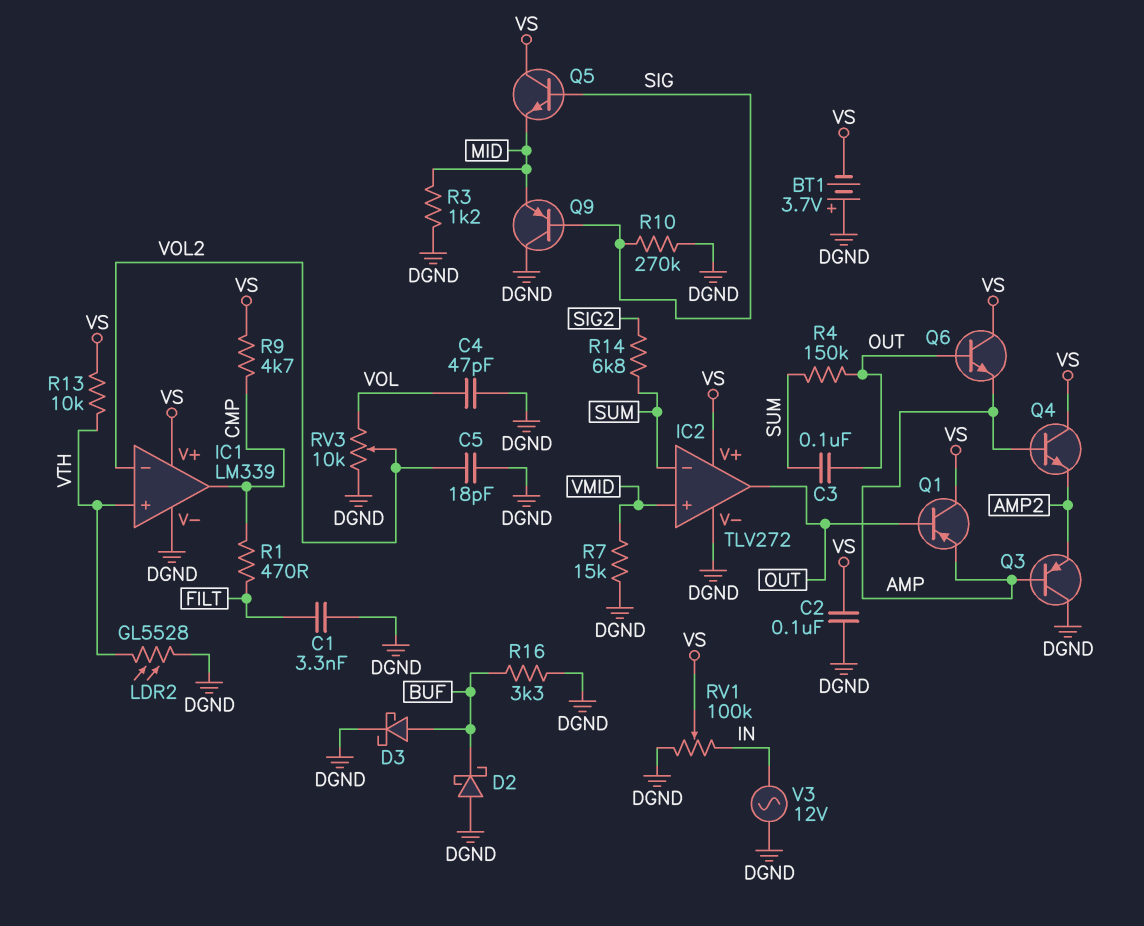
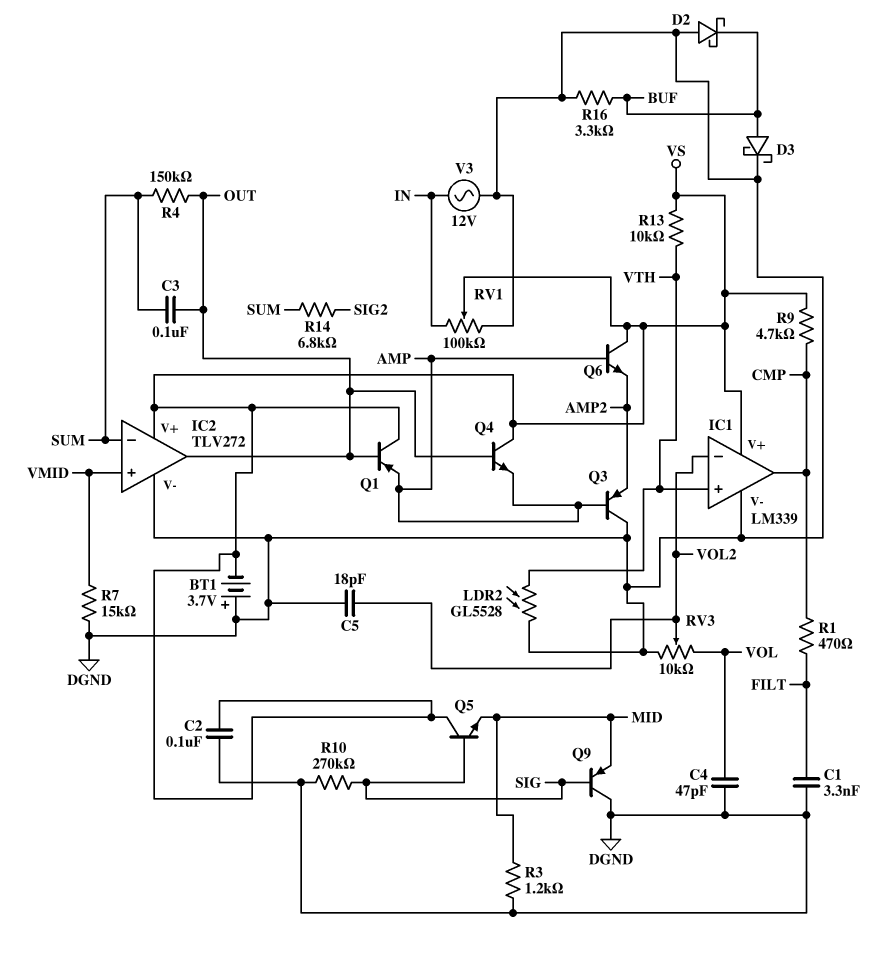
Q4: NPN (B AMP, C VS, E AMP2) -> NPN (B OUT, C VS, E AMP)
Q6: NPN (B OUT, C VS, E AMP) -> NPN (B AMP, C VS, E AMP2)

